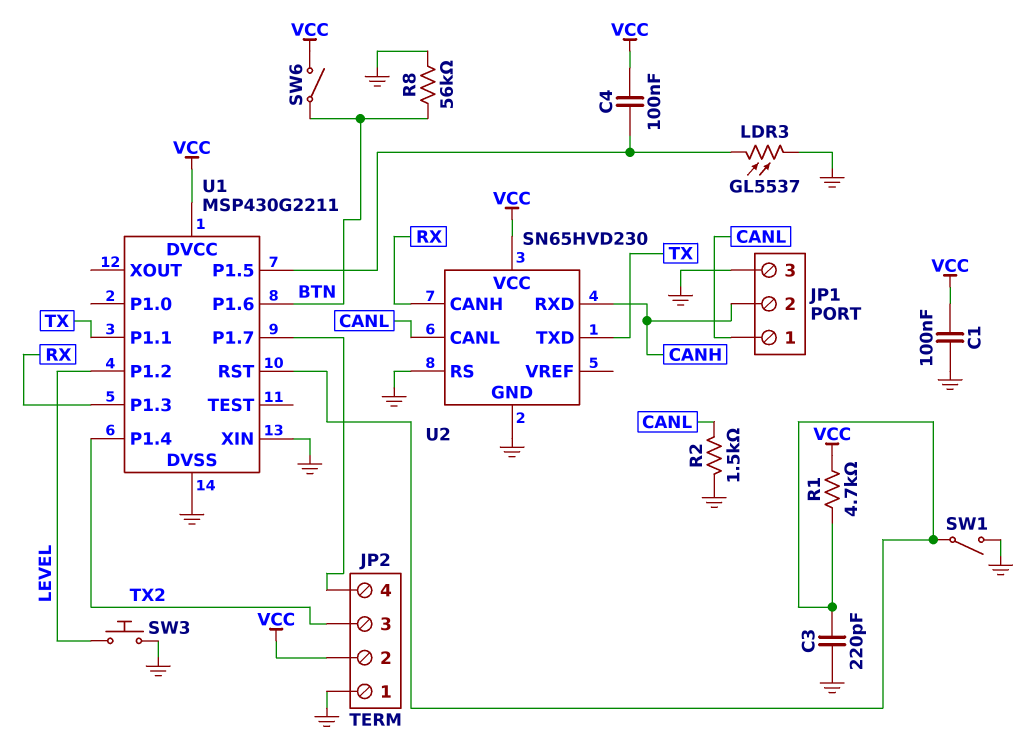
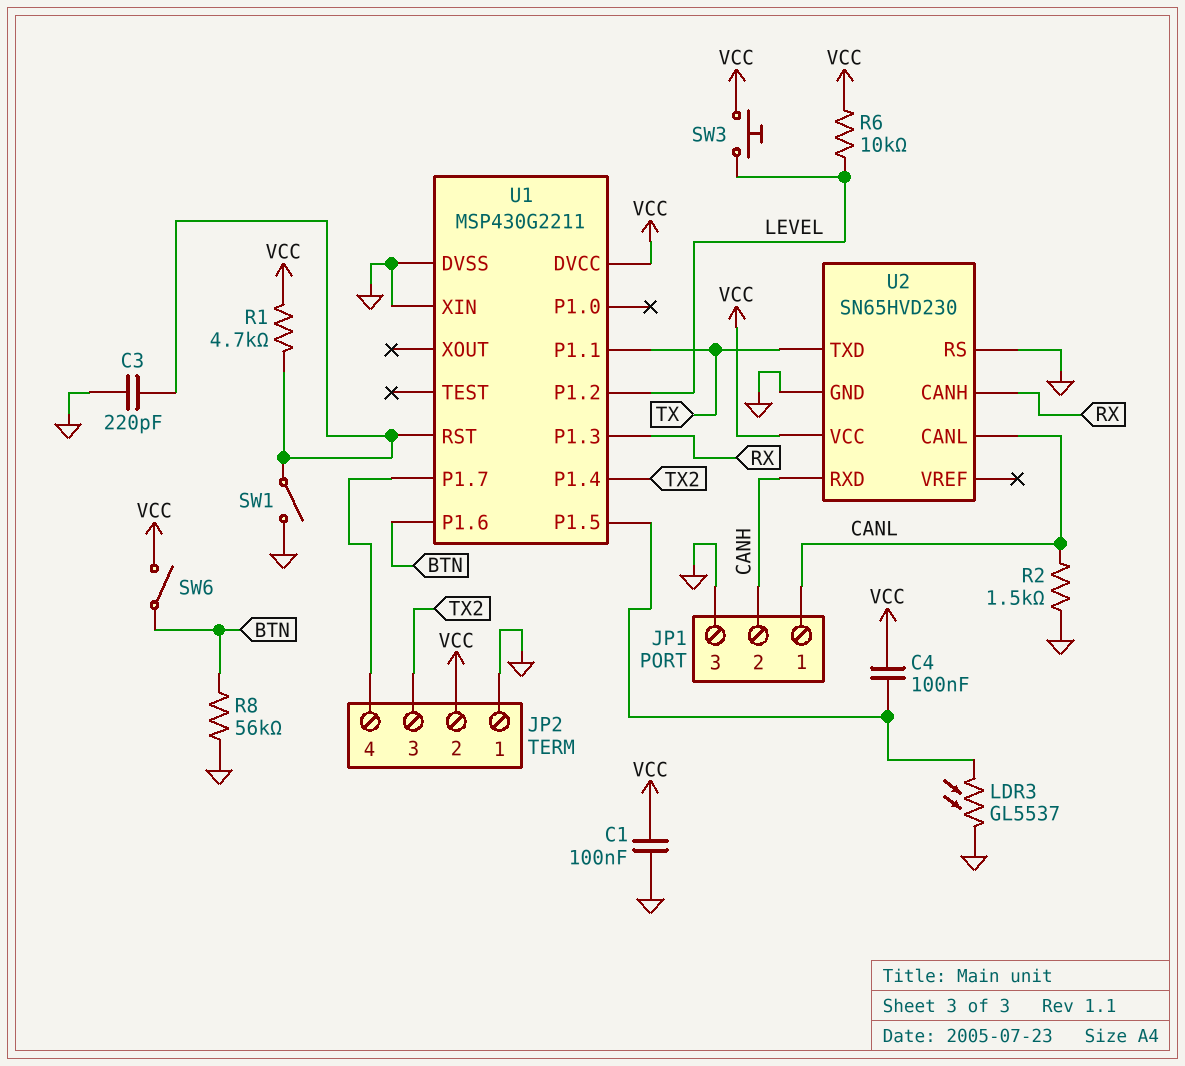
R6: none -> 10k (LEVEL, VCC)
SW3: button (GND, LEVEL) -> button (LEVEL, VCC)

